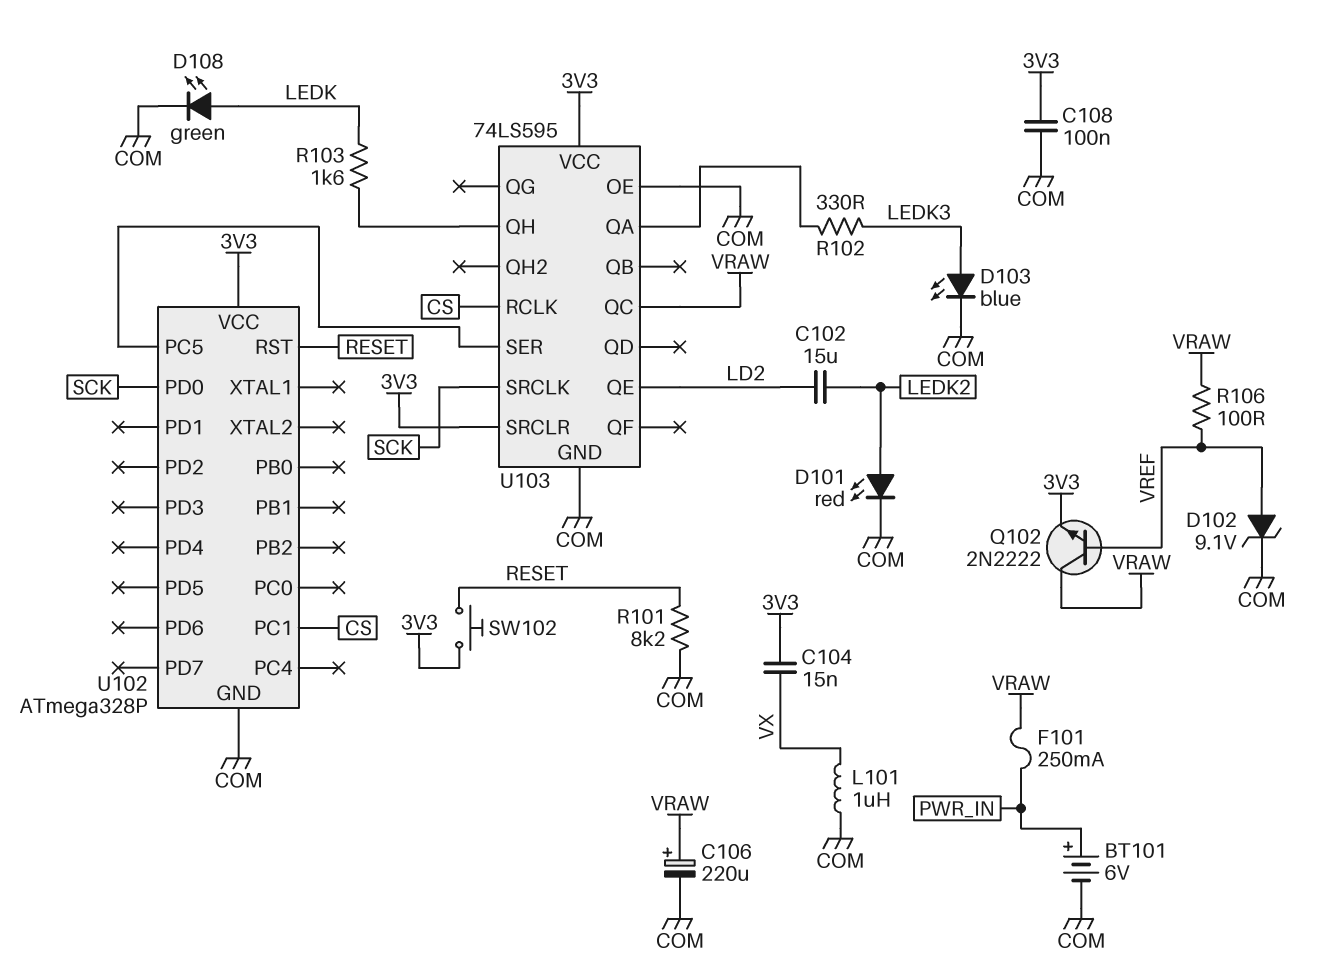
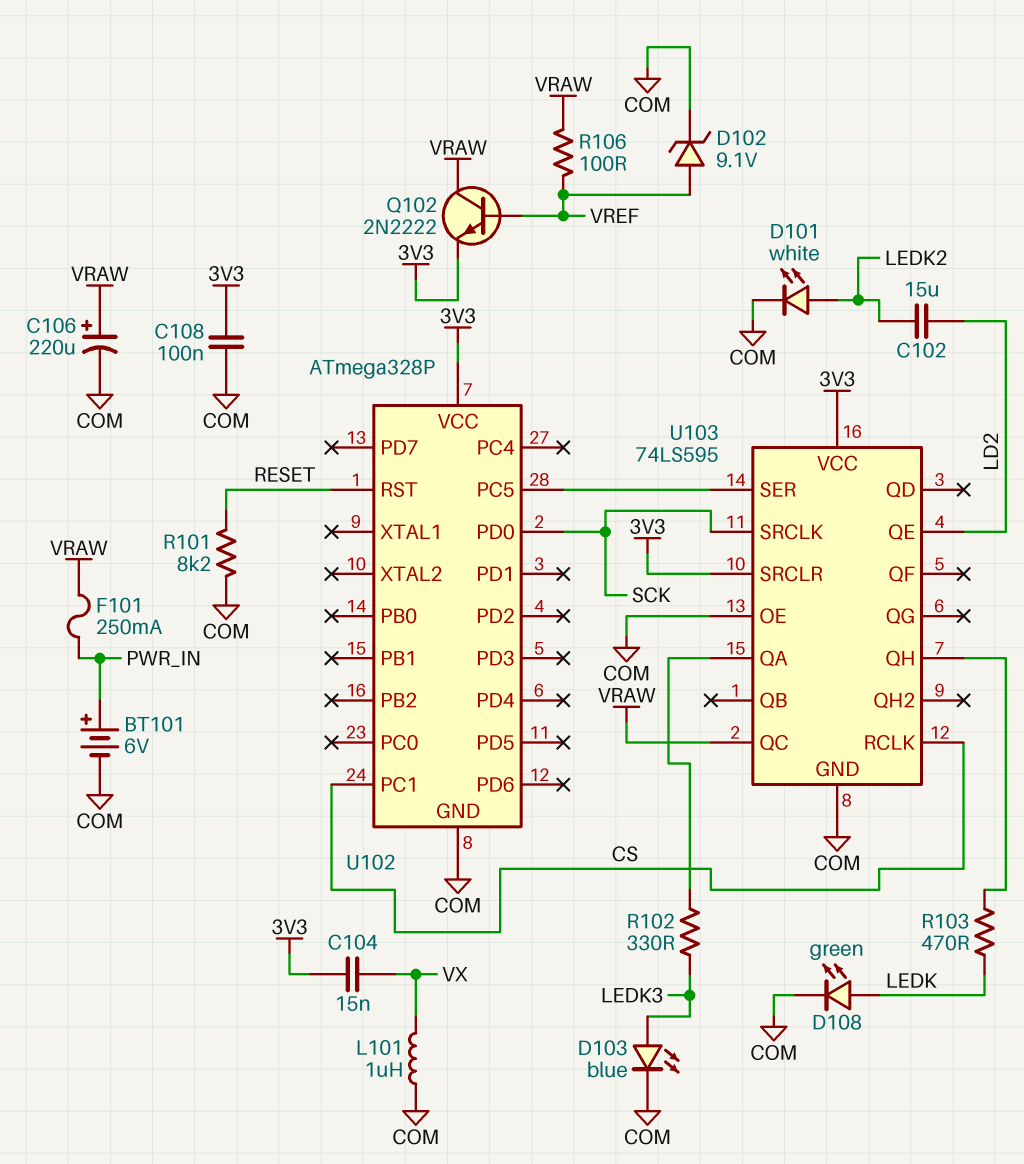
D101: LED red (A LEDK2, K COM) -> LED white (A LEDK2, K COM)
R103: 1.6k (LEDK, U103/QH) -> 470 (LEDK, U103/QH)
SW102: button (3V3, RESET) -> none

